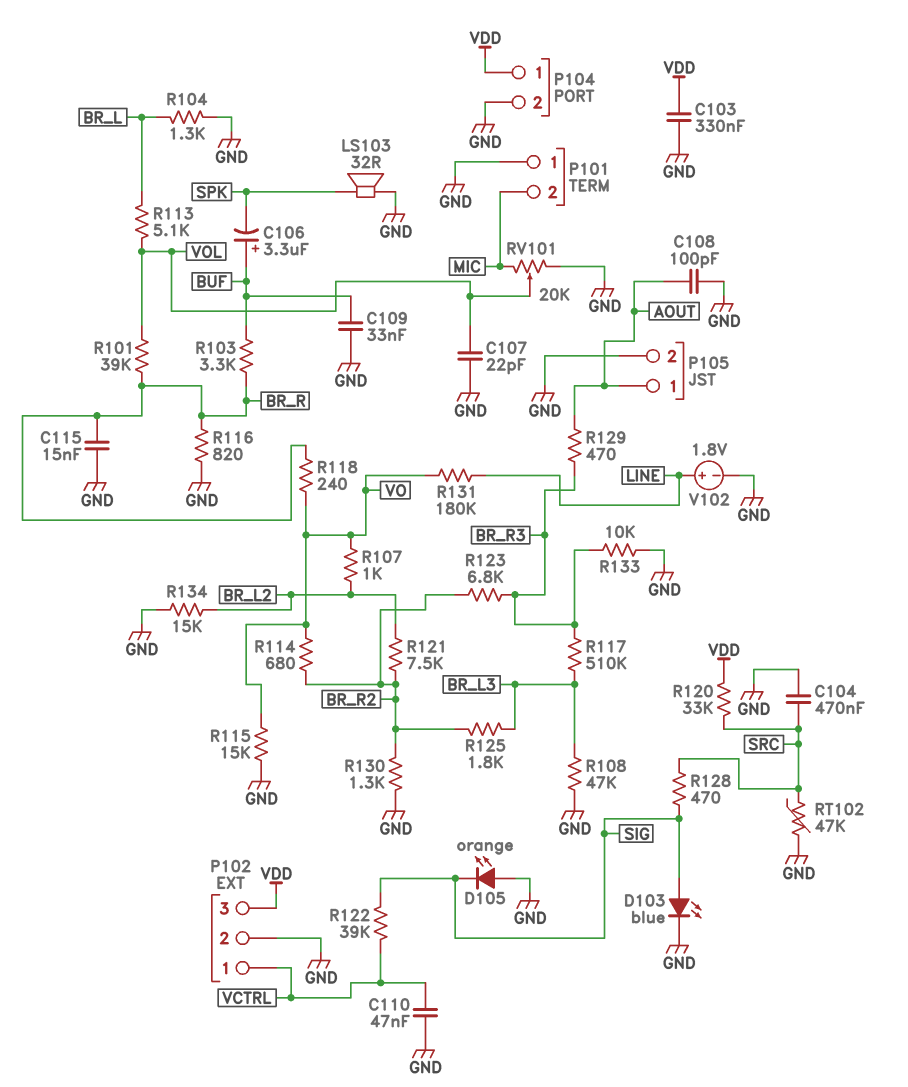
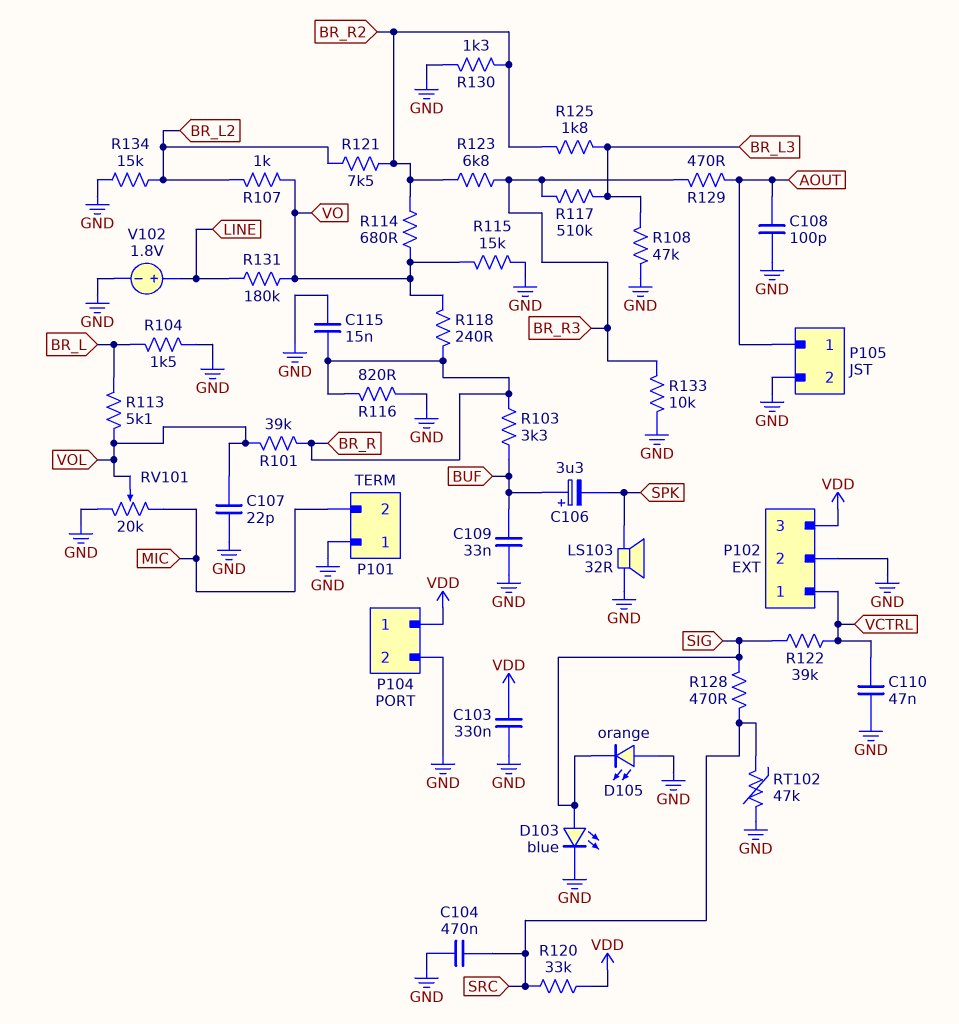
R104: 1.3k (BR_L, GND) -> 1.5k (BR_L, GND)

